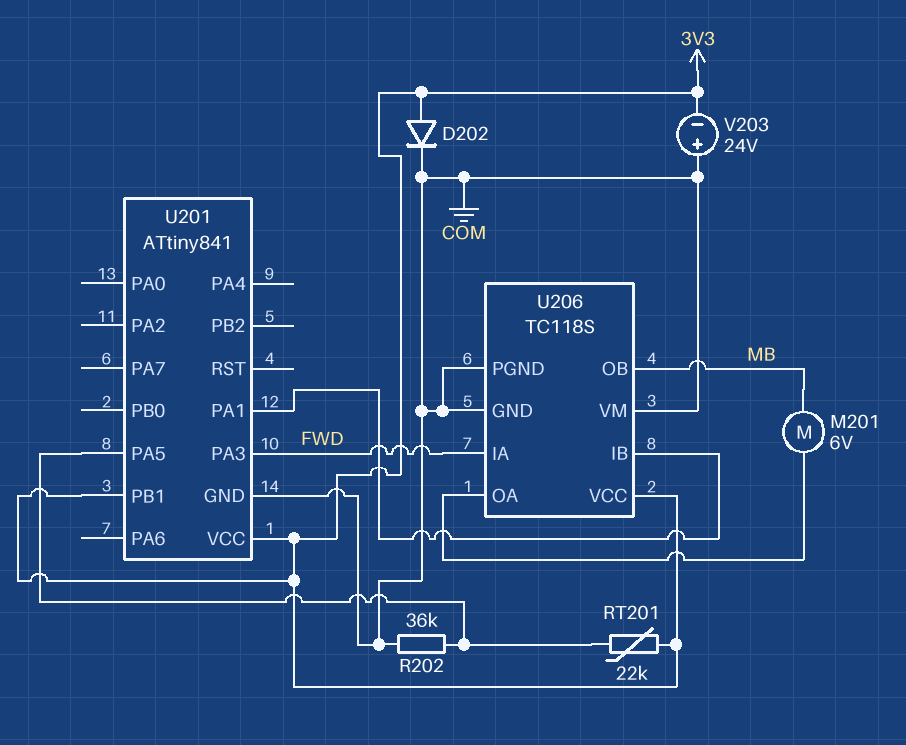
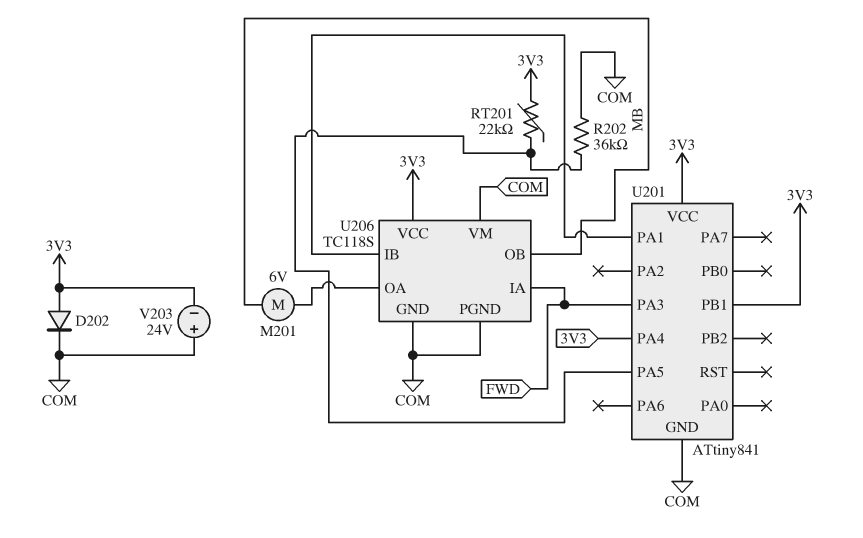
U201 pin PA4: none -> 3V3

